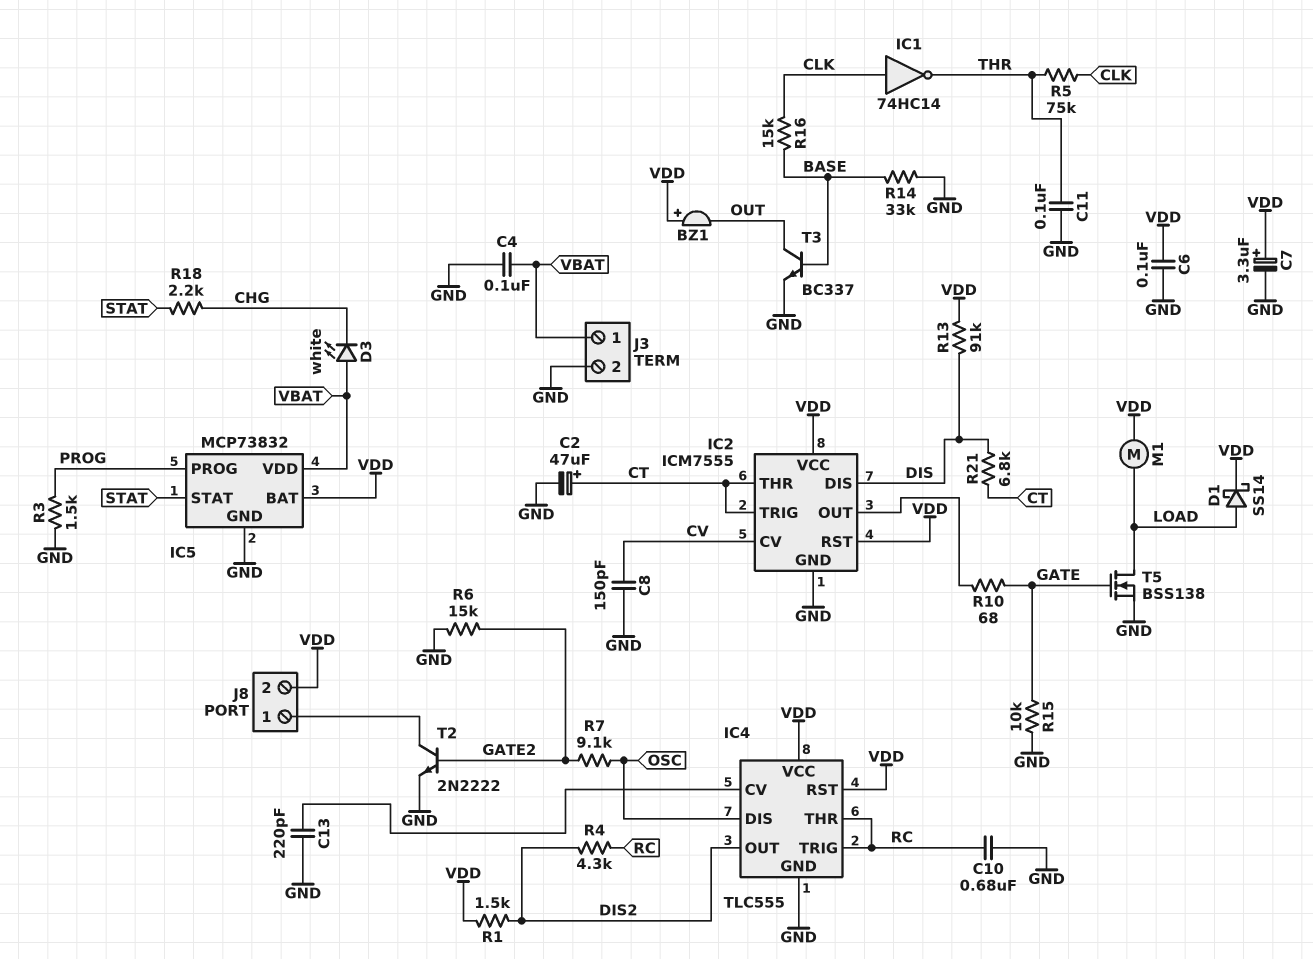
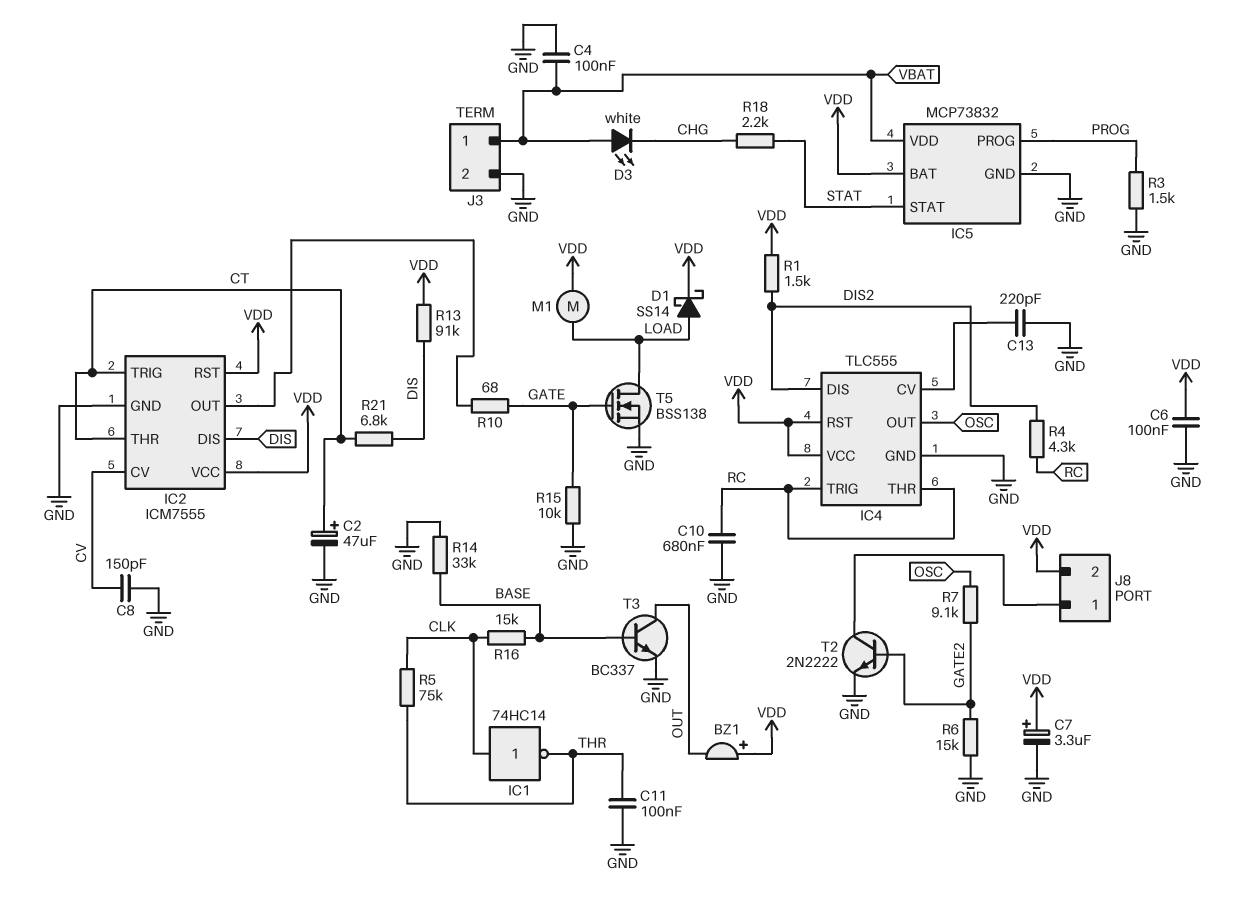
IC4 pin DIS: OSC -> DIS2
IC4 pin OUT: DIS2 -> OSC

